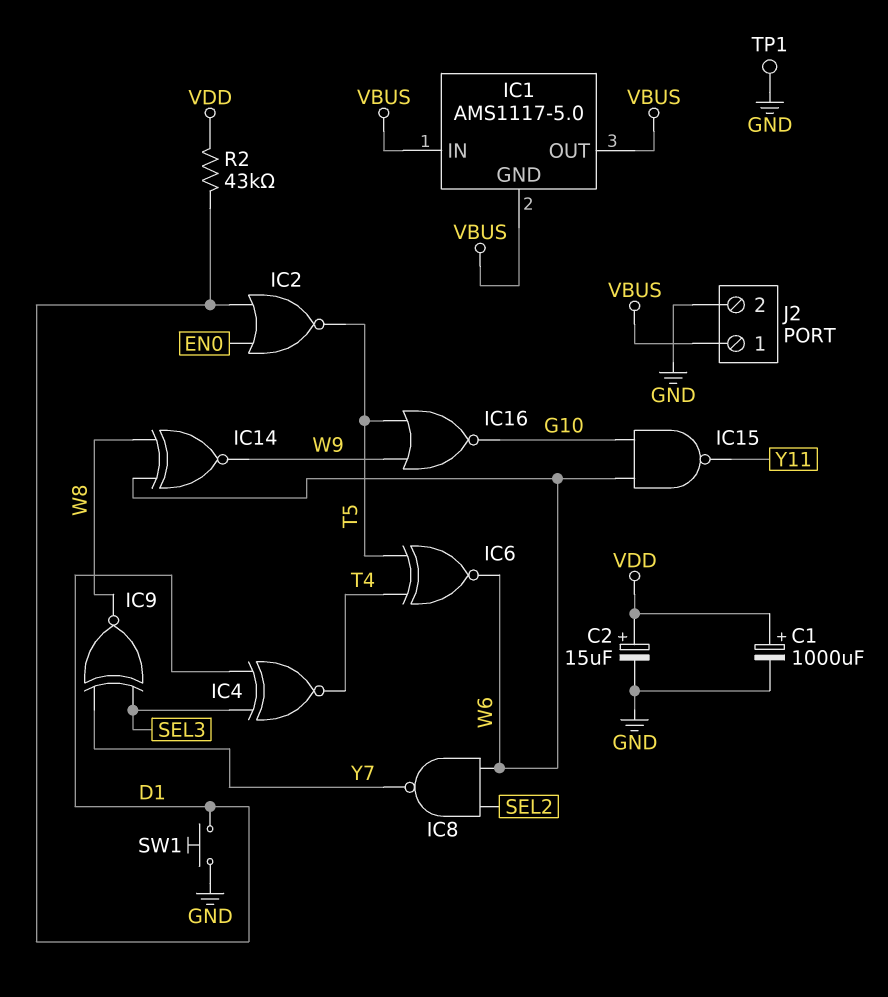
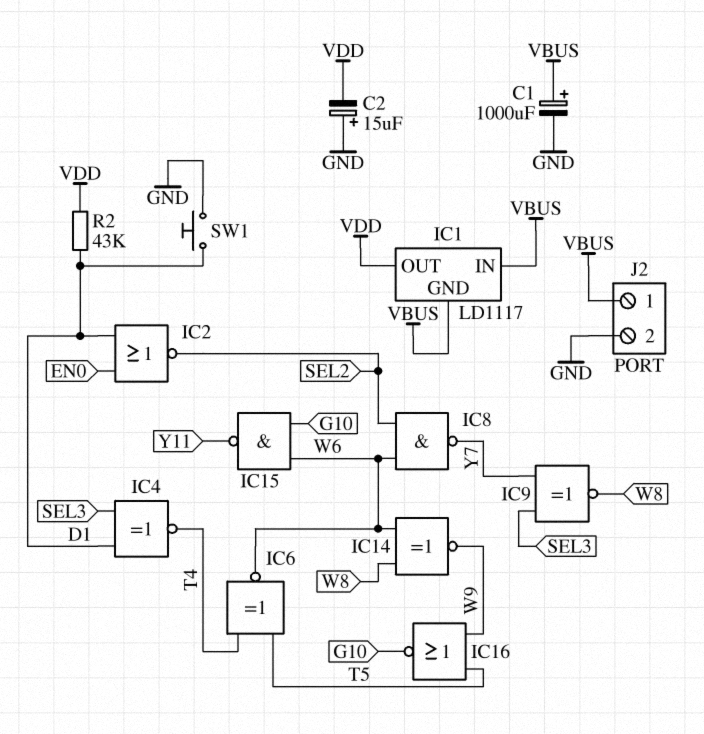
C1: 1000uF (plus VDD, minus GND) -> 1000uF (plus VBUS, minus GND)
C2: 15uF (plus VDD, minus GND) -> 15uF (plus GND, minus VDD)
IC1: AMS1117-5.0 -> LD1117
IC1 pin OUT: VBUS -> VDD
IC2: NOR (in D1, in EN0, out T5) -> NOR (in D1, in EN0, out SEL2)
TP1: test point (GND) -> none

